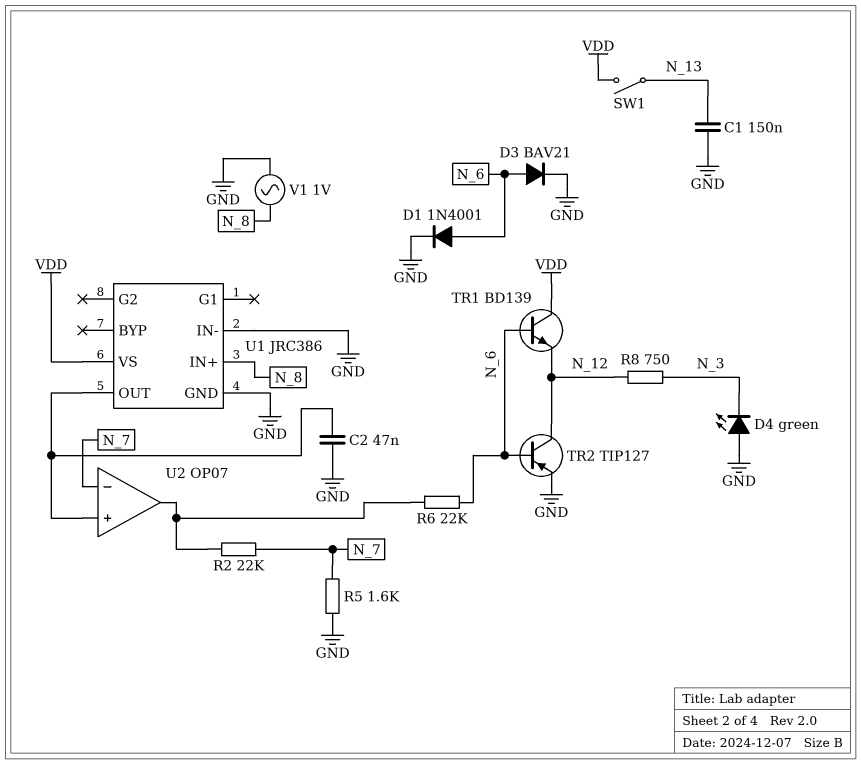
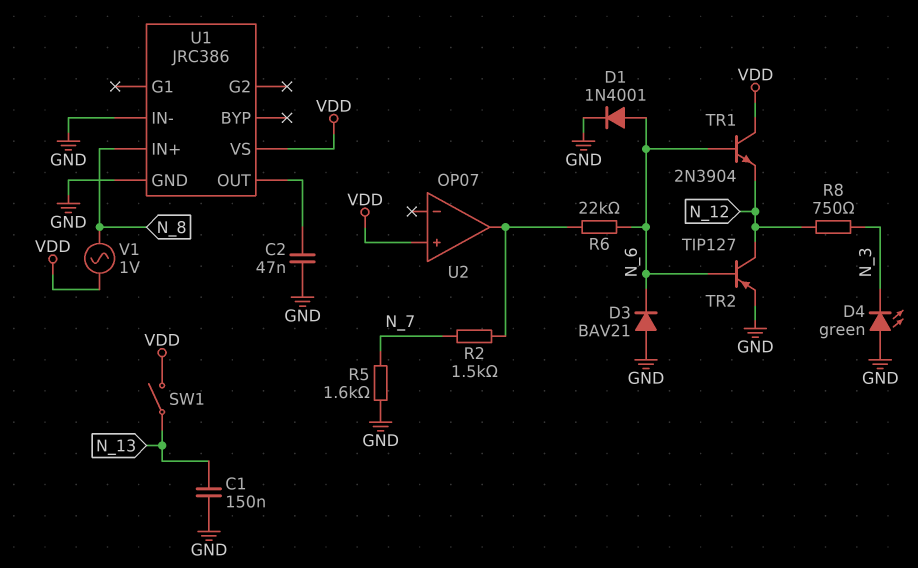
D3: diode BAV21 (A N_6, K GND) -> diode BAV21 (A GND, K N_6)
R2: 22k (N_7, U2/out) -> 1.5k (N_7, U2/out)
TR1: NPN BD139 (B N_6, C VDD, E N_12) -> NPN 2N3904 (B N_6, C VDD, E N_12)
U2 pin in+: U1/OUT -> VDD
U2 pin in-: N_7 -> none
V1: AC 1V (GND, N_8) -> AC 1V (N_8, VDD)

